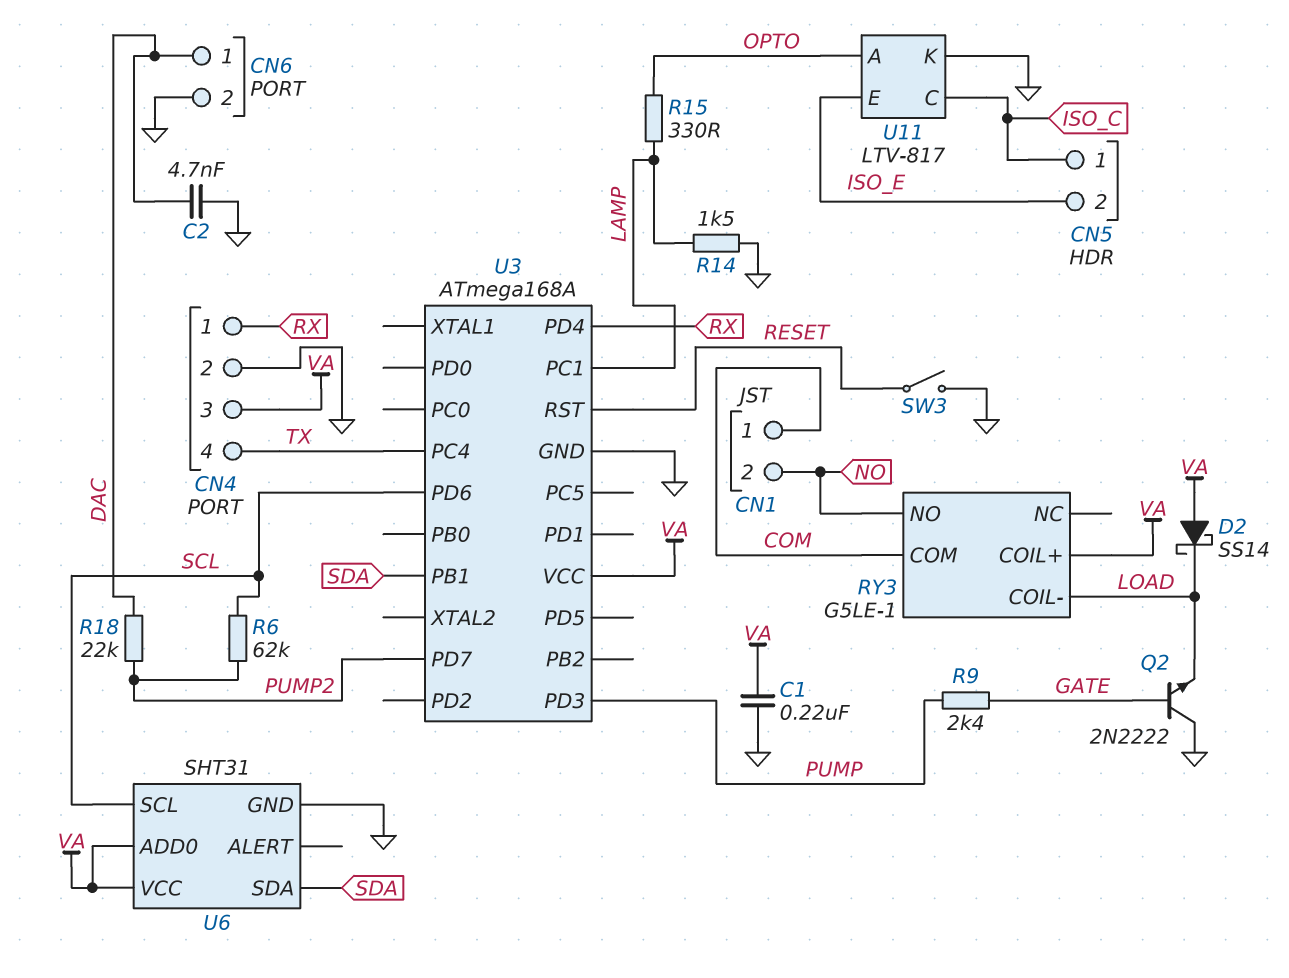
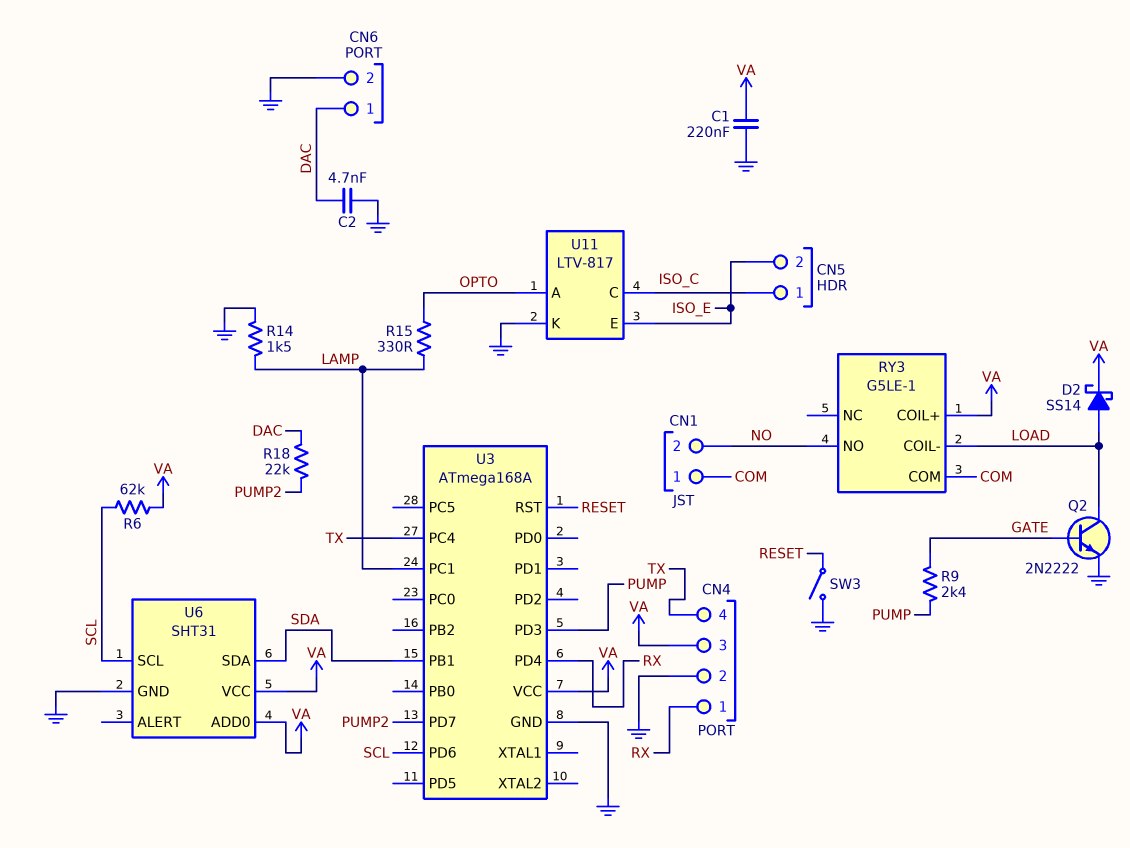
D2: schottky SS14 (A VA, K LOAD) -> schottky SS14 (A LOAD, K VA)
Q2: NPN 2N2222 (B GATE, C GND, E LOAD) -> NPN 2N2222 (B GATE, C LOAD, E GND)
R6: 62k (PUMP2, SCL) -> 62k (SCL, VA)

